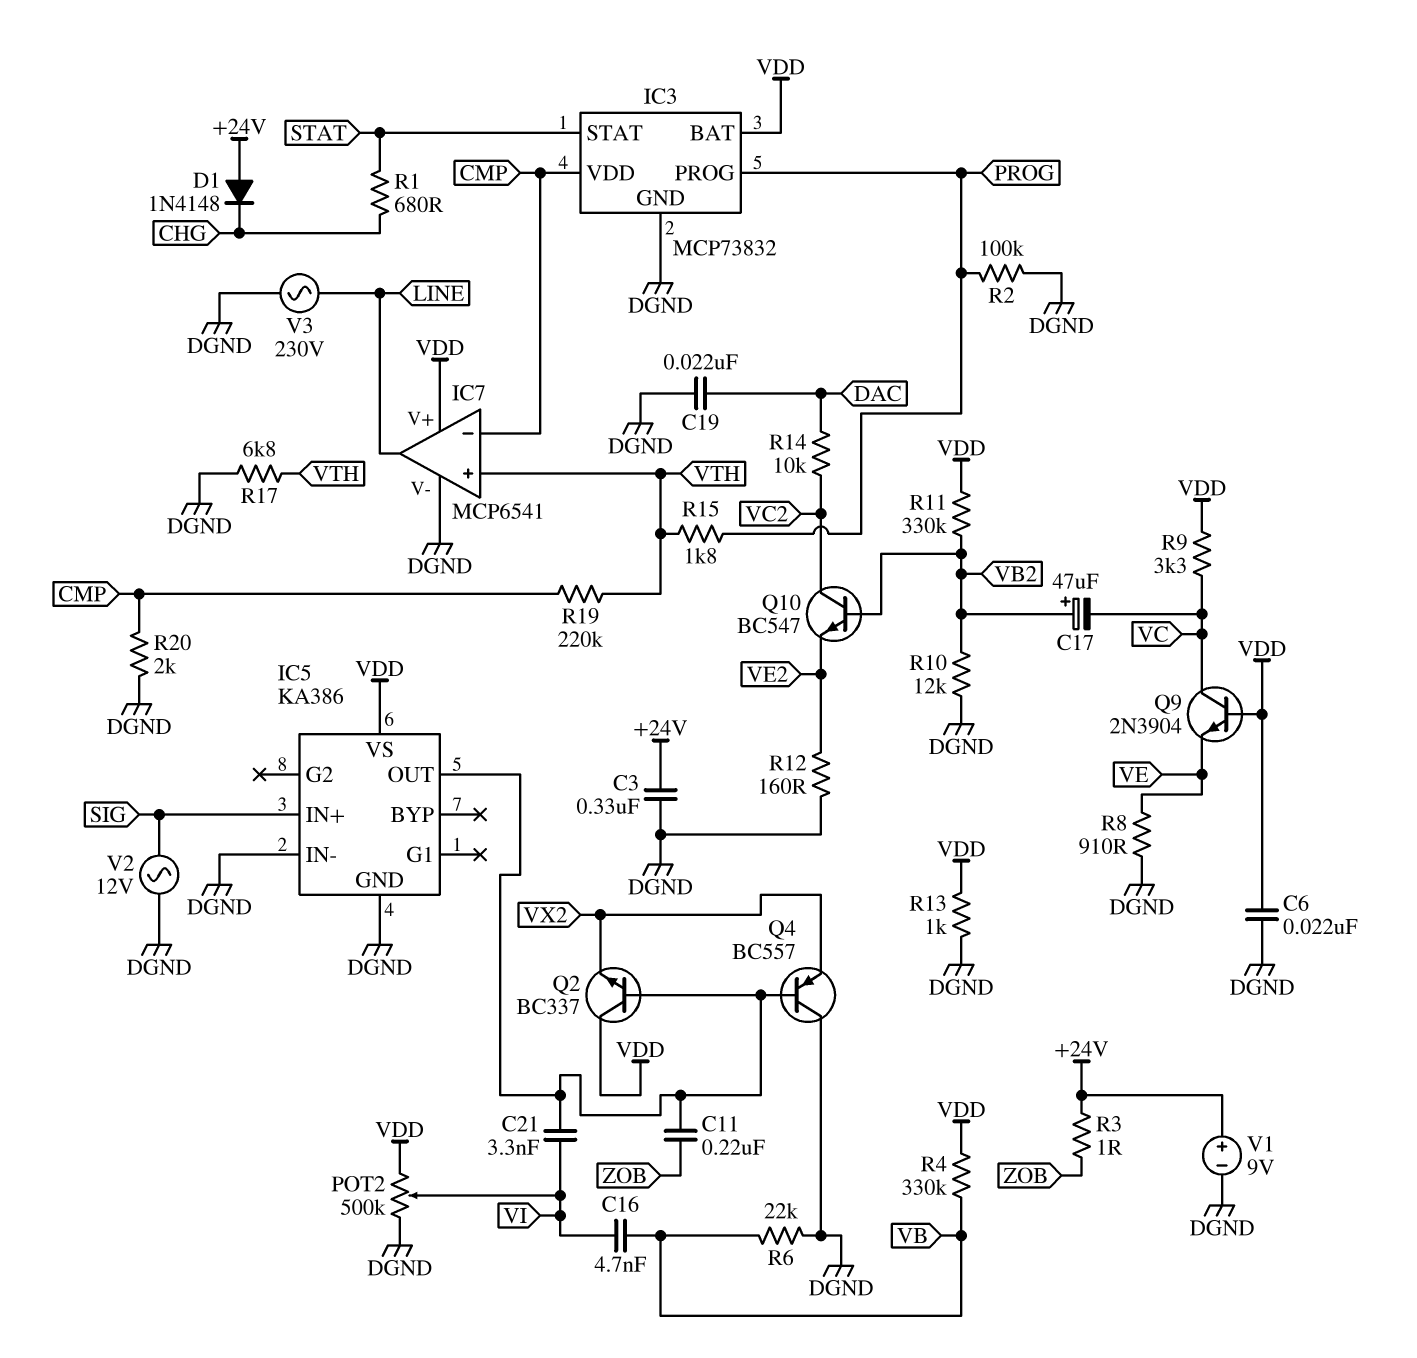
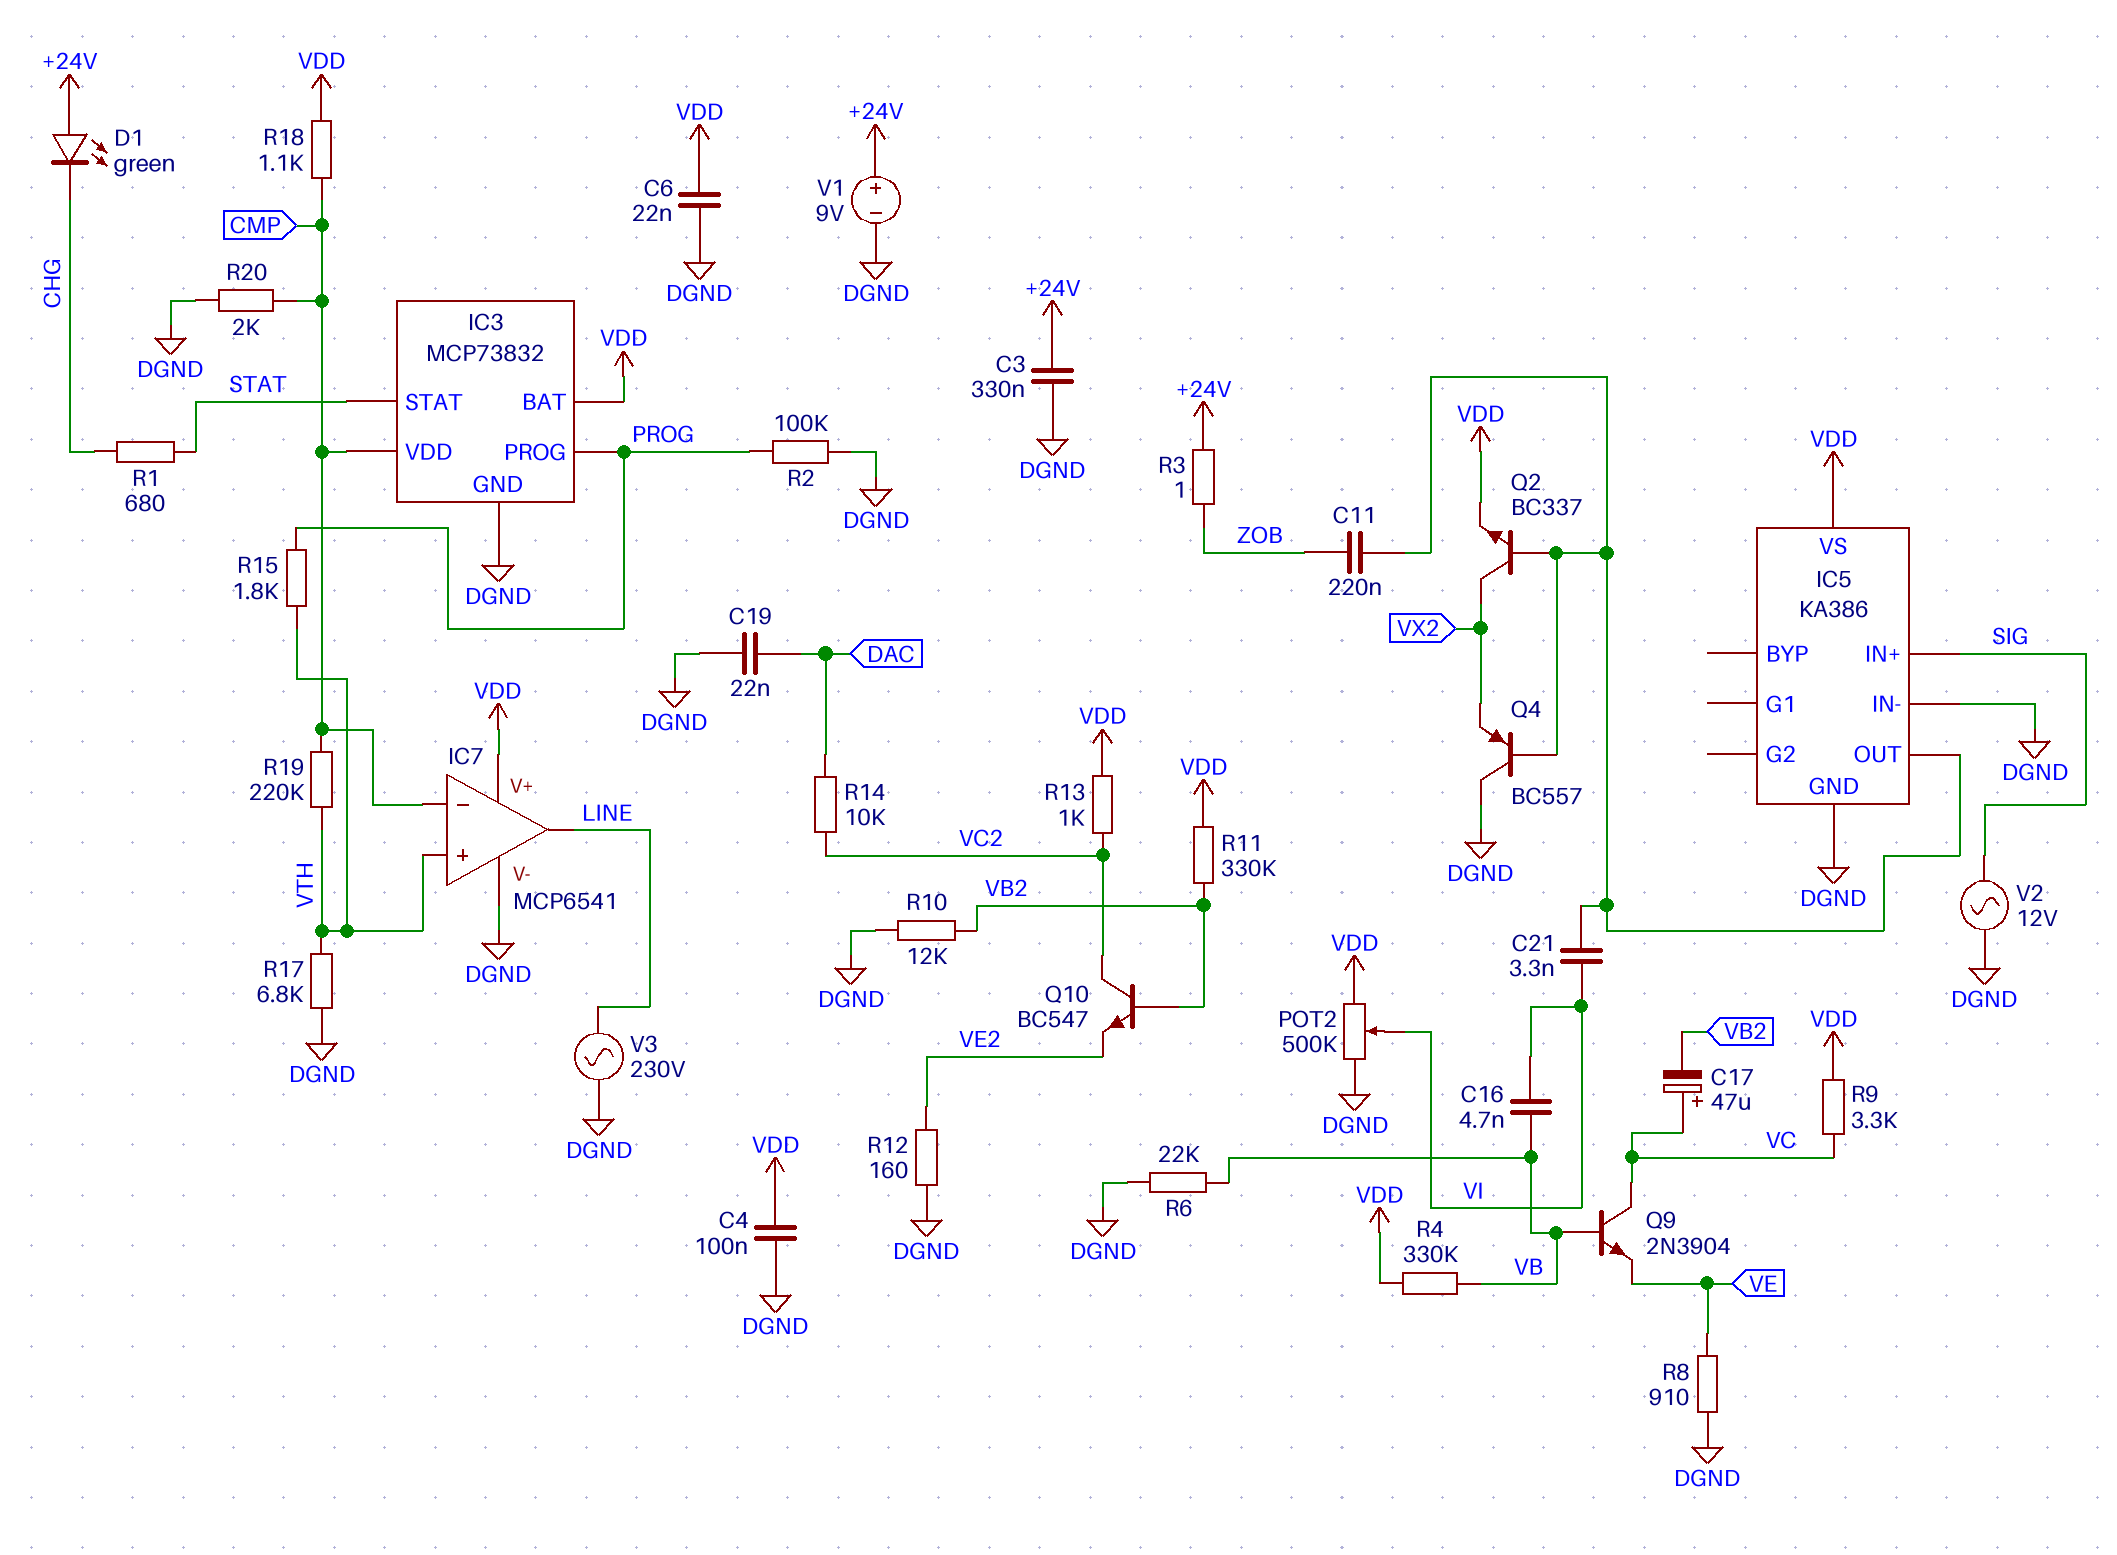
C4: none -> 100nF (DGND, VDD)
C17: 47uF (plus VB2, minus VC) -> 47uF (plus VC, minus VB2)
D1: diode 1N4148 (A +24V, K CHG) -> LED green (A +24V, K CHG)
Q2: NPN BC337 (B IC5/OUT, C VDD, E VX2) -> NPN BC337 (B IC5/OUT, C VX2, E VDD)
Q9: NPN 2N3904 (B VDD, C VC, E VE) -> NPN 2N3904 (B VB, C VC, E VE)
R13: 1k (DGND, VDD) -> 1k (VC2, VDD)
R18: none -> 1.1k (CMP, VDD)

